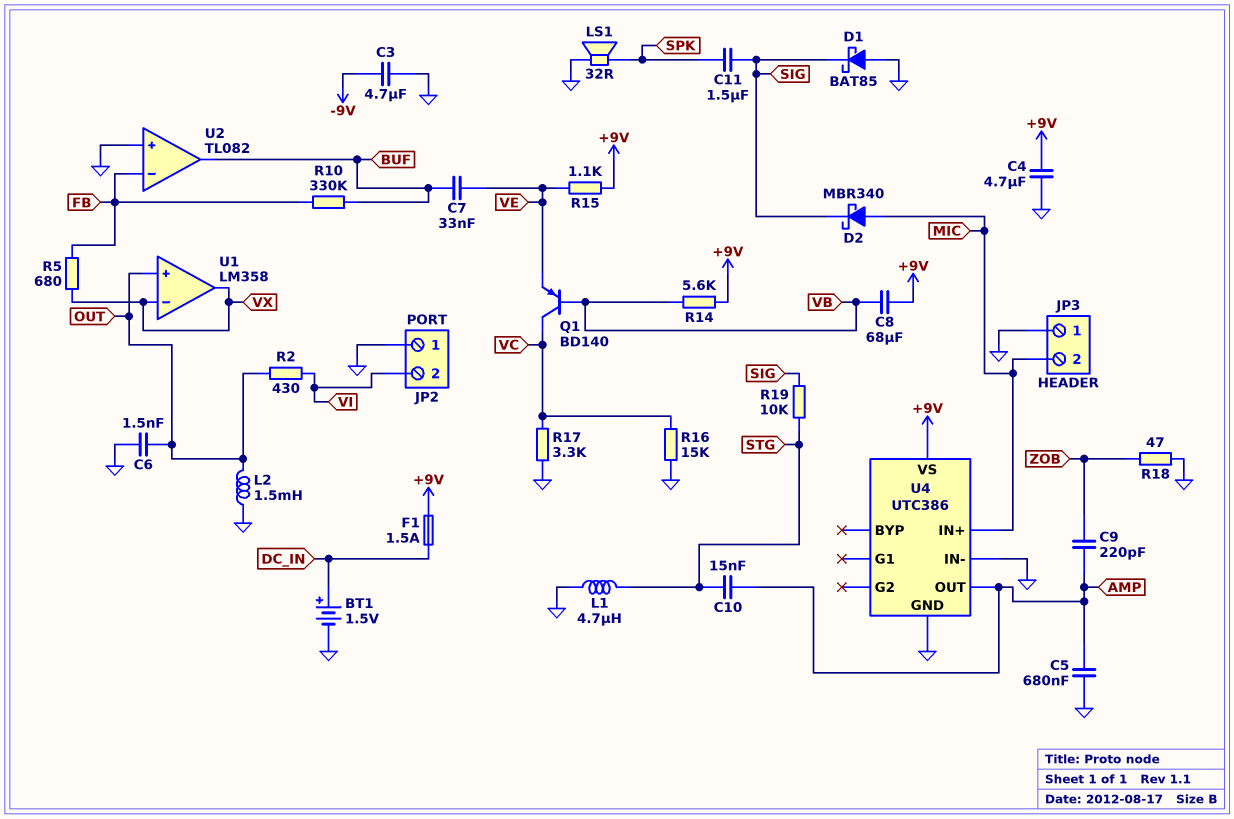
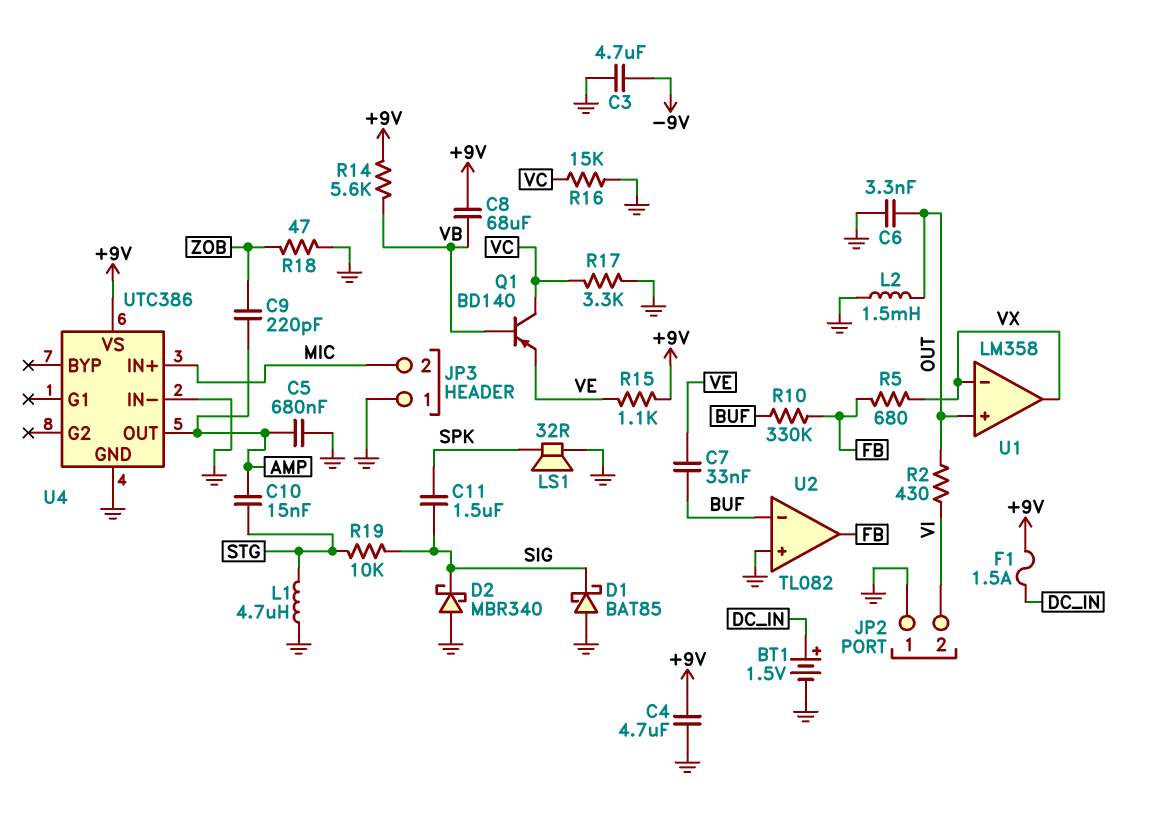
C6: 1.5nF (GND, OUT) -> 3.3nF (GND, OUT)
D2: schottky MBR340 (A MIC, K SIG) -> schottky MBR340 (A GND, K SIG)
U2 pin in-: FB -> BUF
U2 pin out: BUF -> FB

